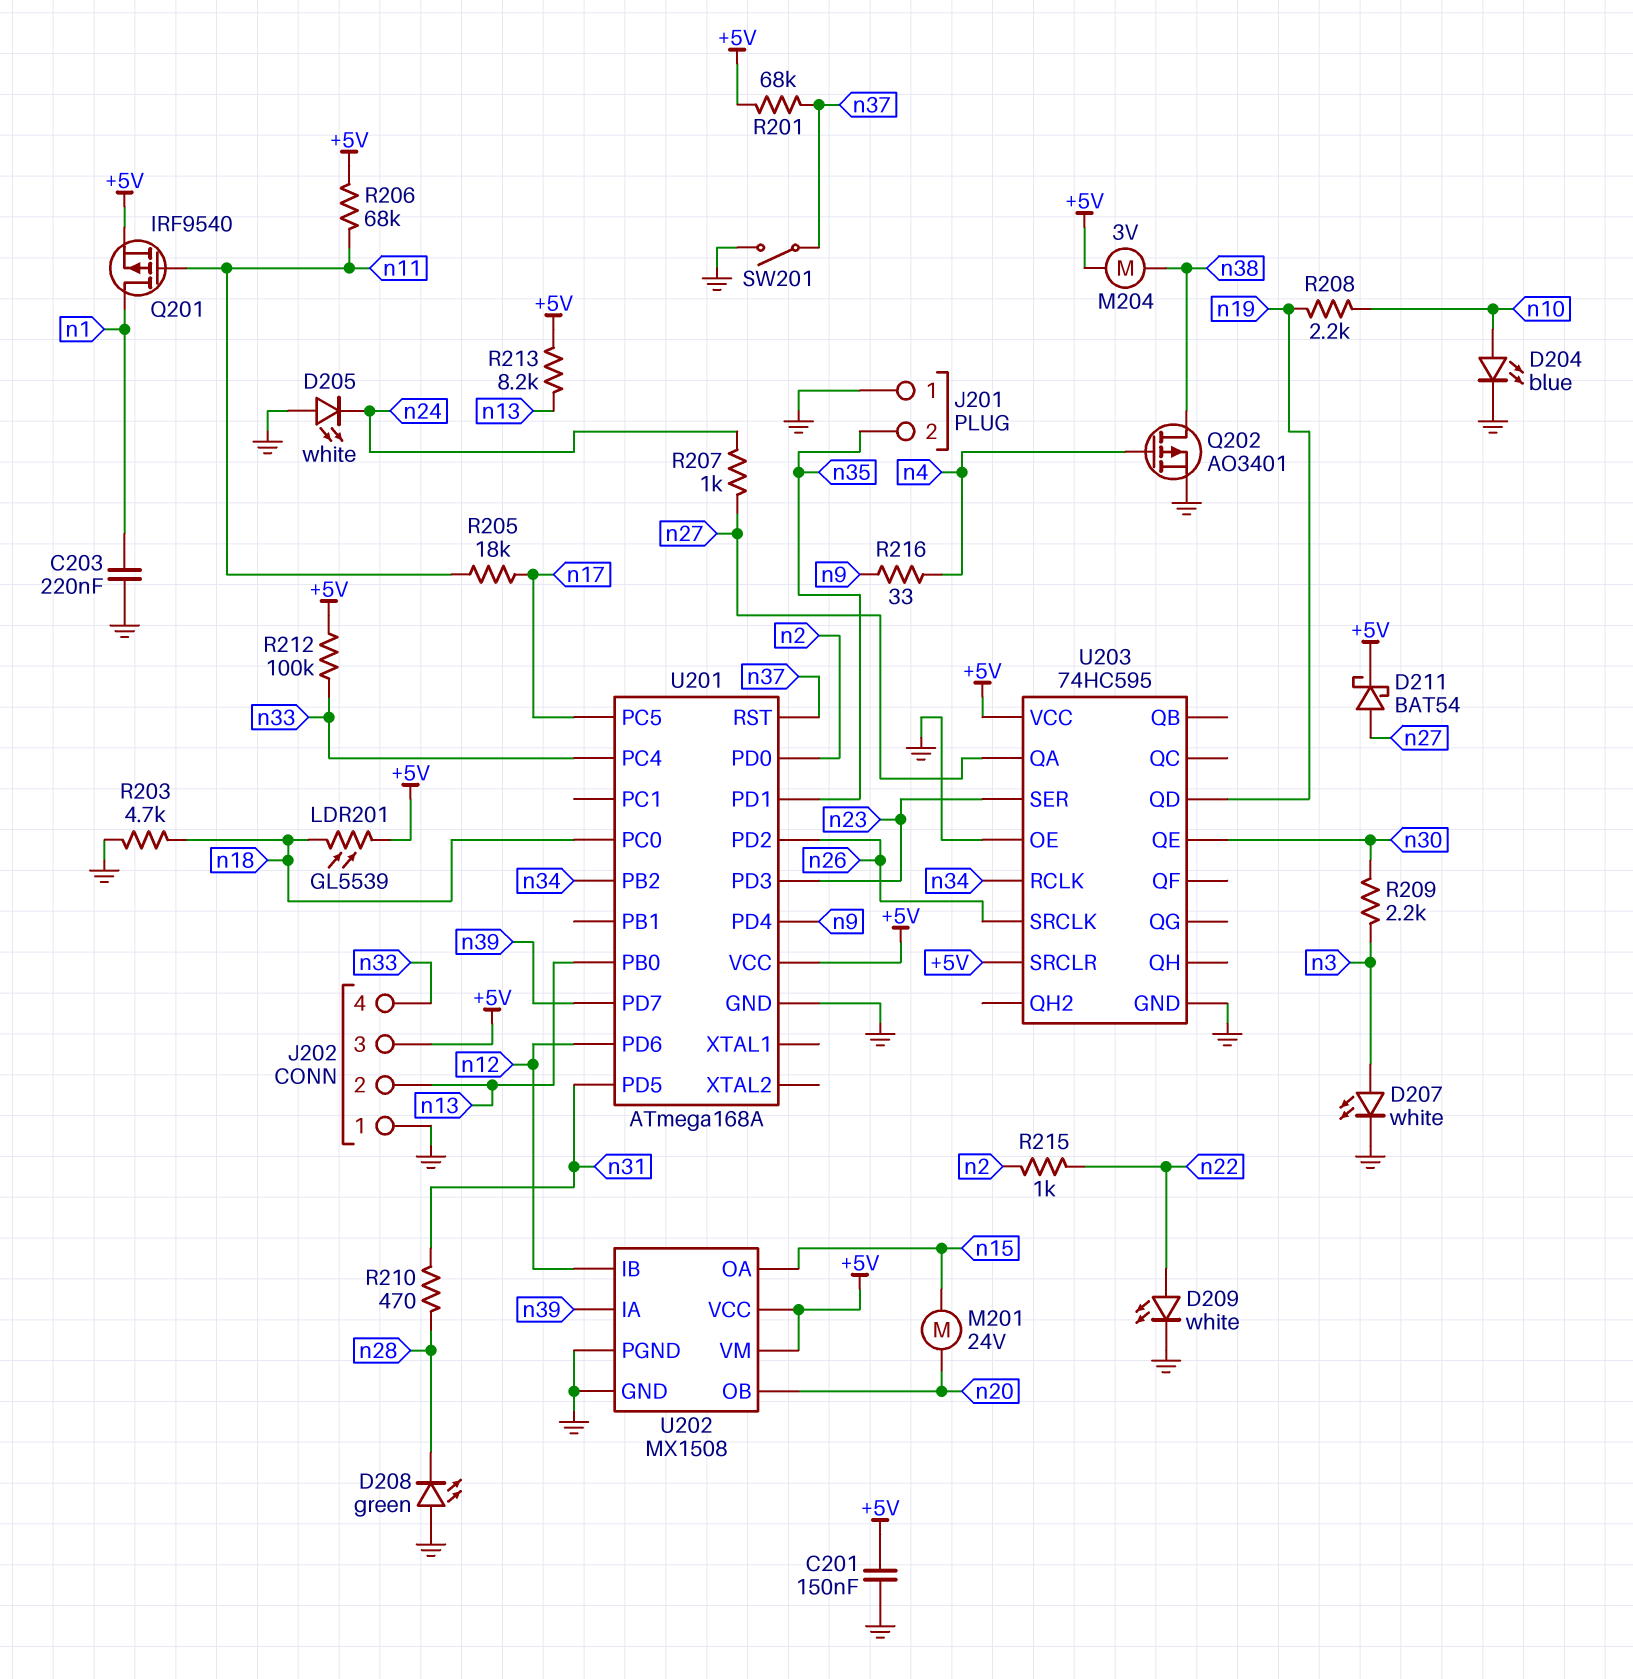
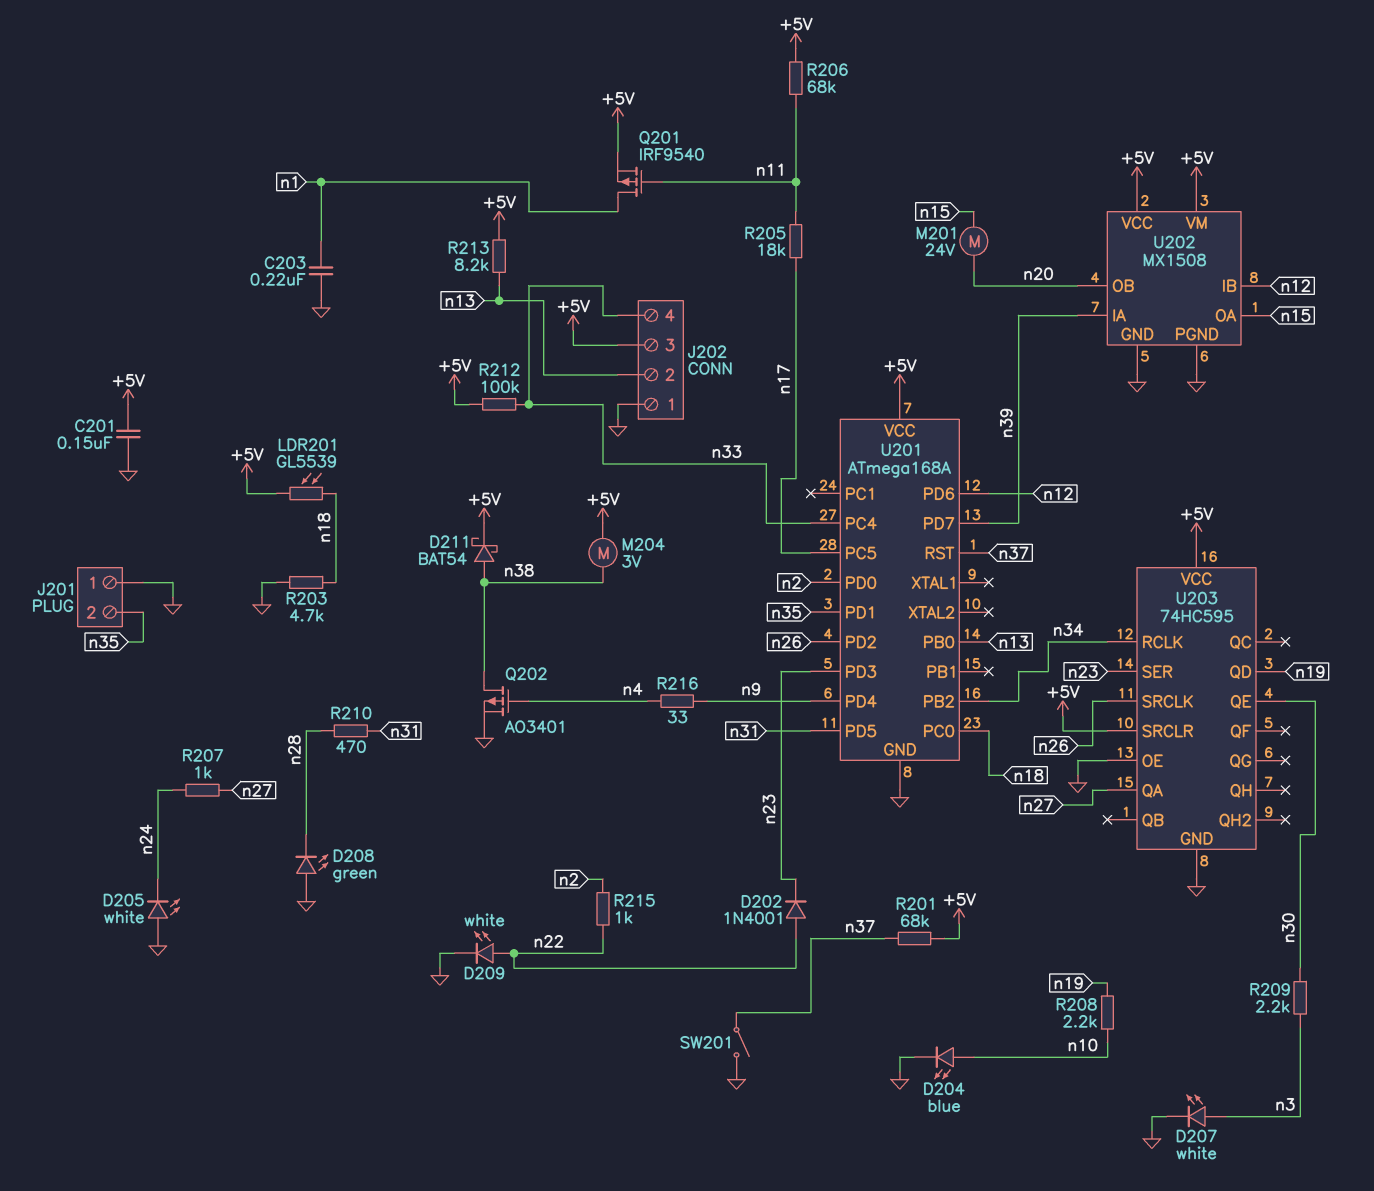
D202: none -> diode 1N4001 (A n22, K n23)
D211: schottky BAT54 (A n27, K +5V) -> schottky BAT54 (A n38, K +5V)

